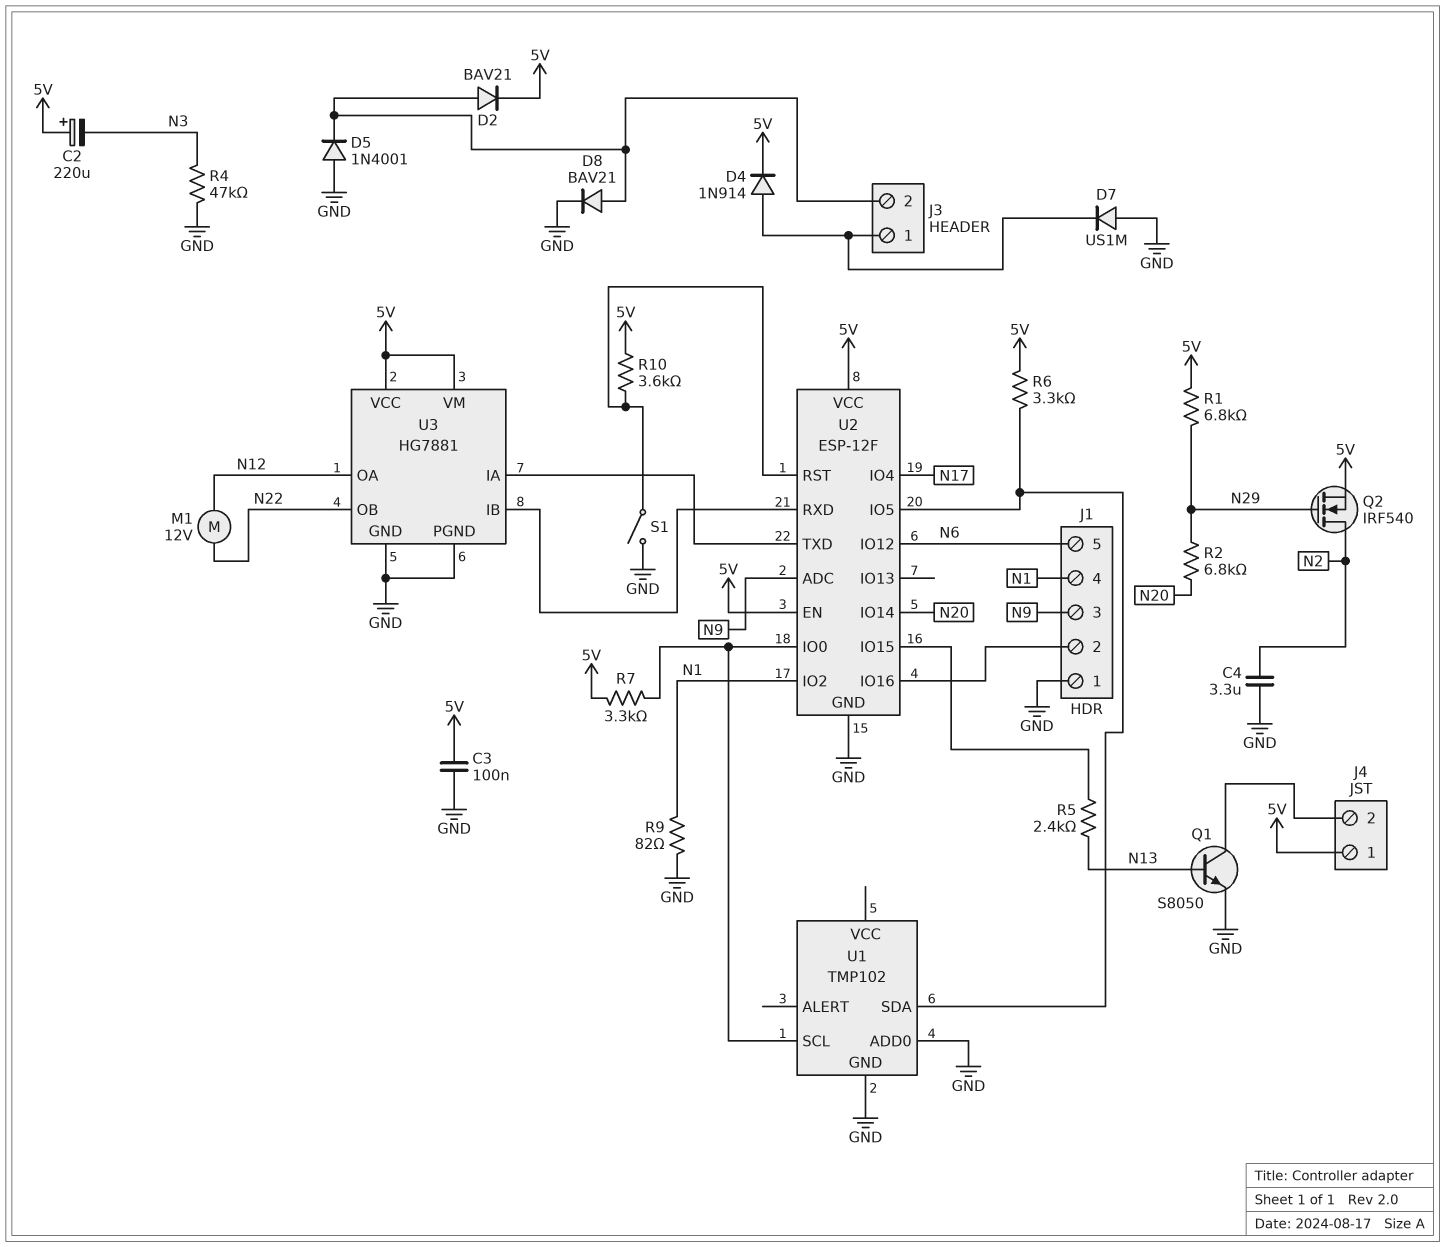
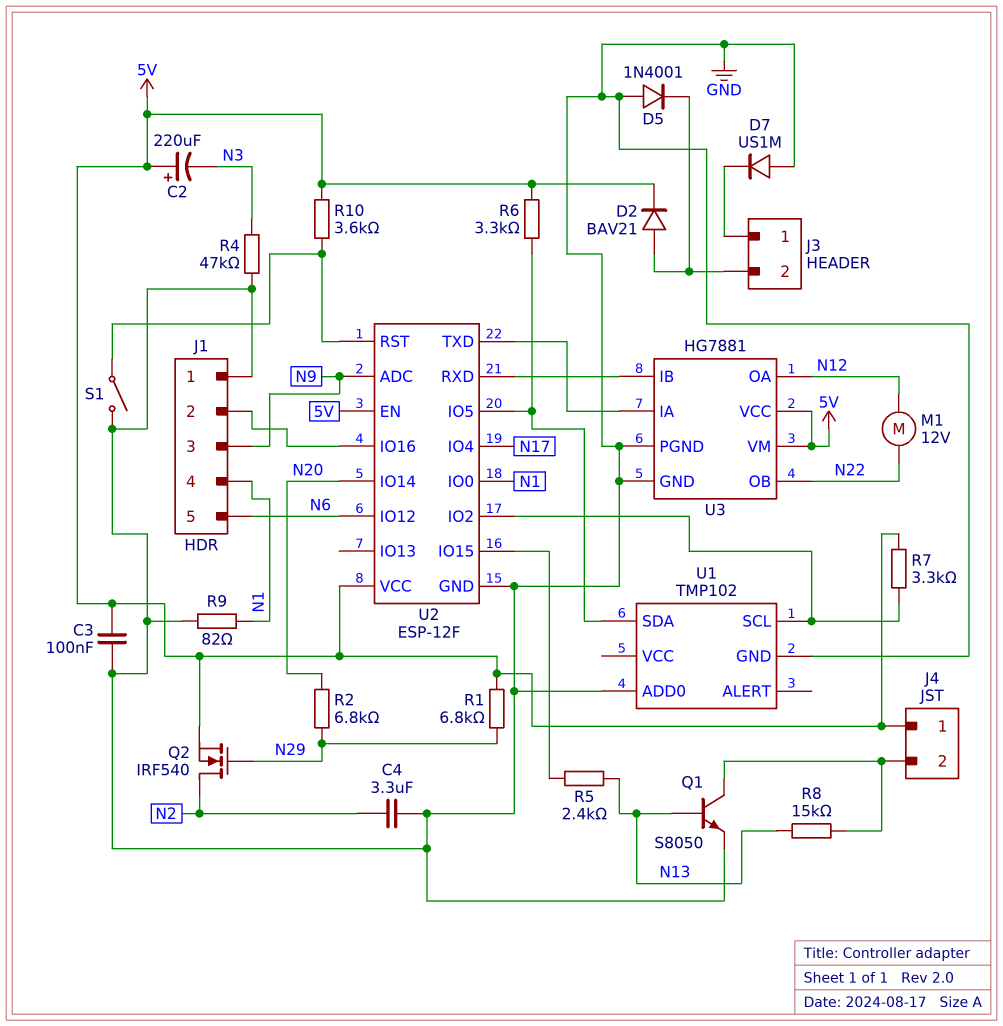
D4: diode 1N914 (A J3/1, K 5V) -> none
D8: diode BAV21 (A J3/2, K GND) -> none
R8: none -> 15k (J4/2, N13)
U2 pin IO0: U1/SCL -> N1
U2 pin IO2: N1 -> U1/SCL

